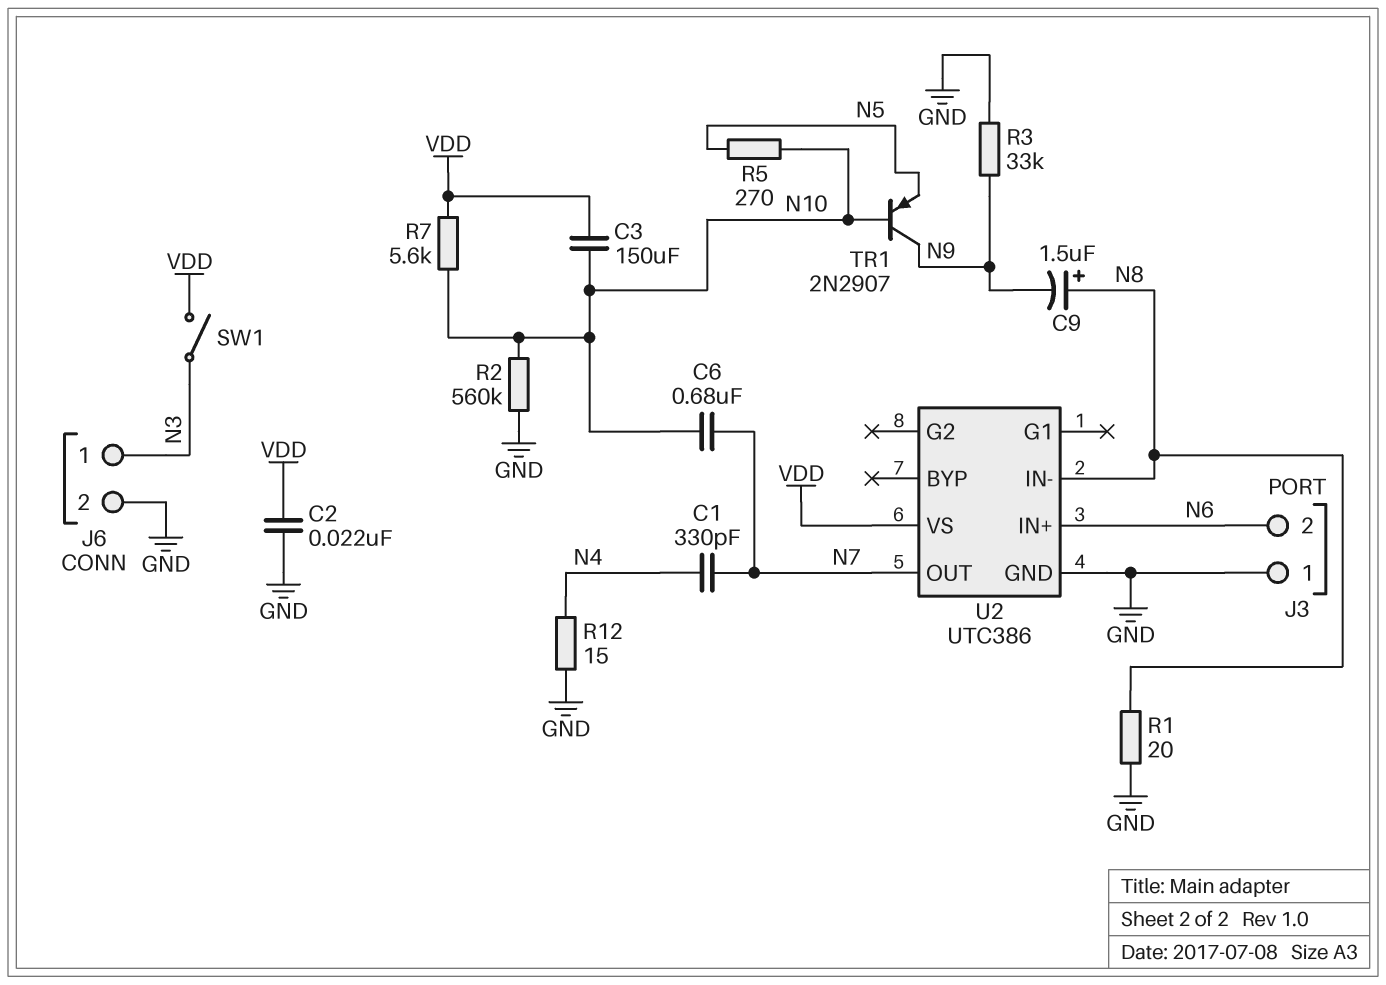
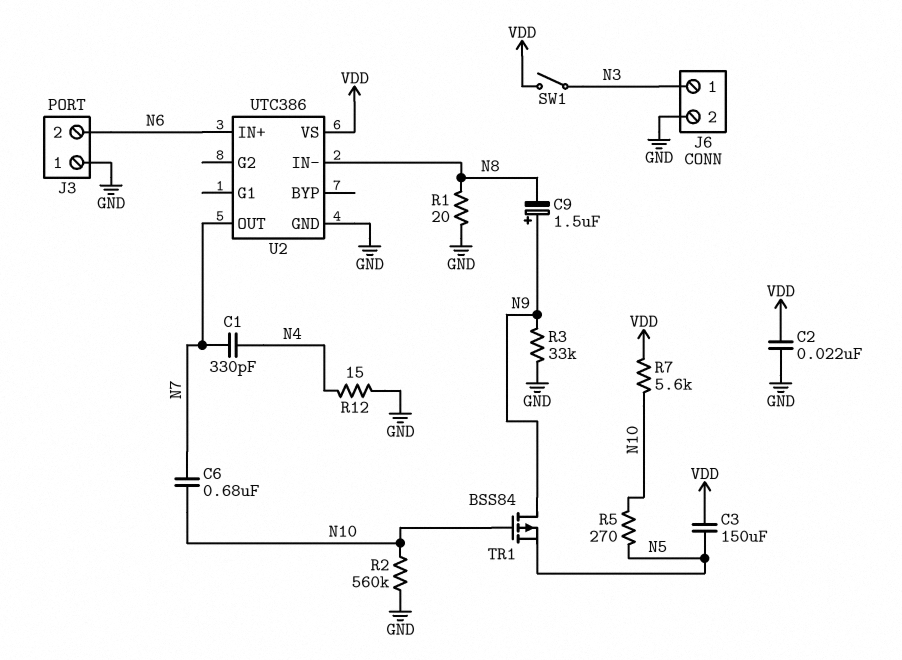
C3: 150uF (N10, VDD) -> 150uF (N5, VDD)
C9: 1.5uF (plus N8, minus N9) -> 1.5uF (plus N9, minus N8)
TR1: PNP 2N2907 (B N10, C N9, E N5) -> PMOS BSS84 (G N10, D N9, S N5)

